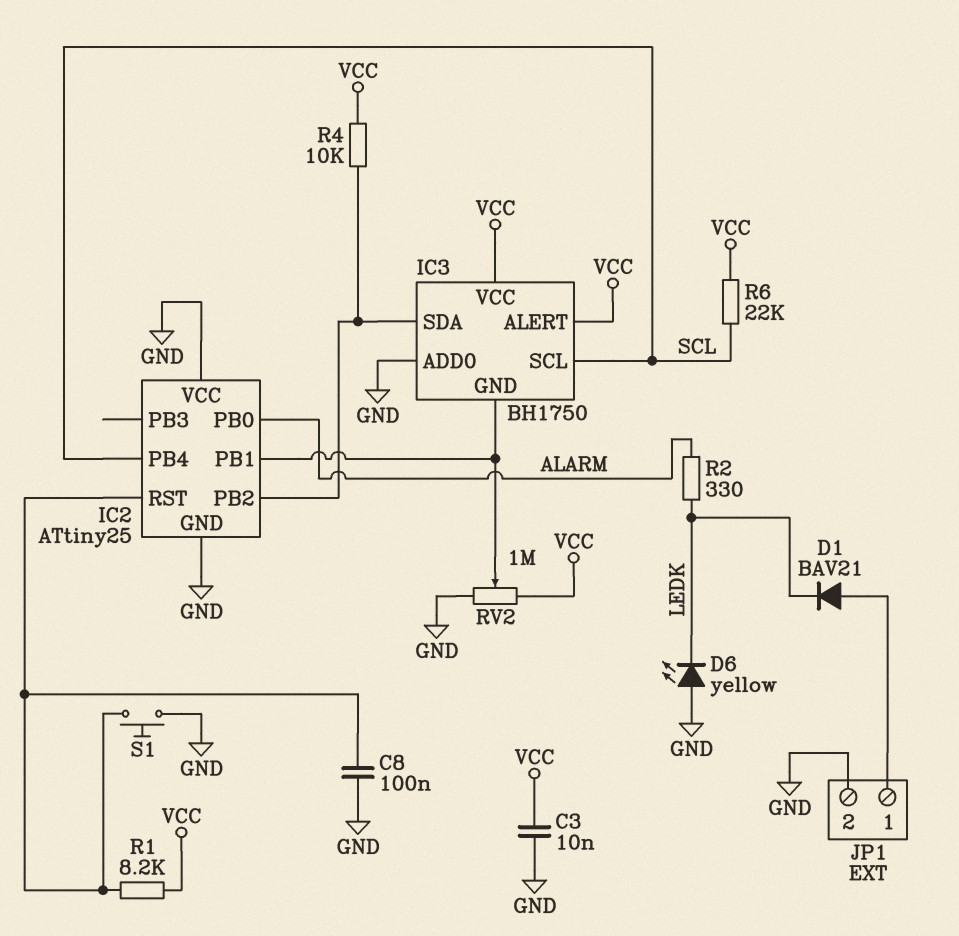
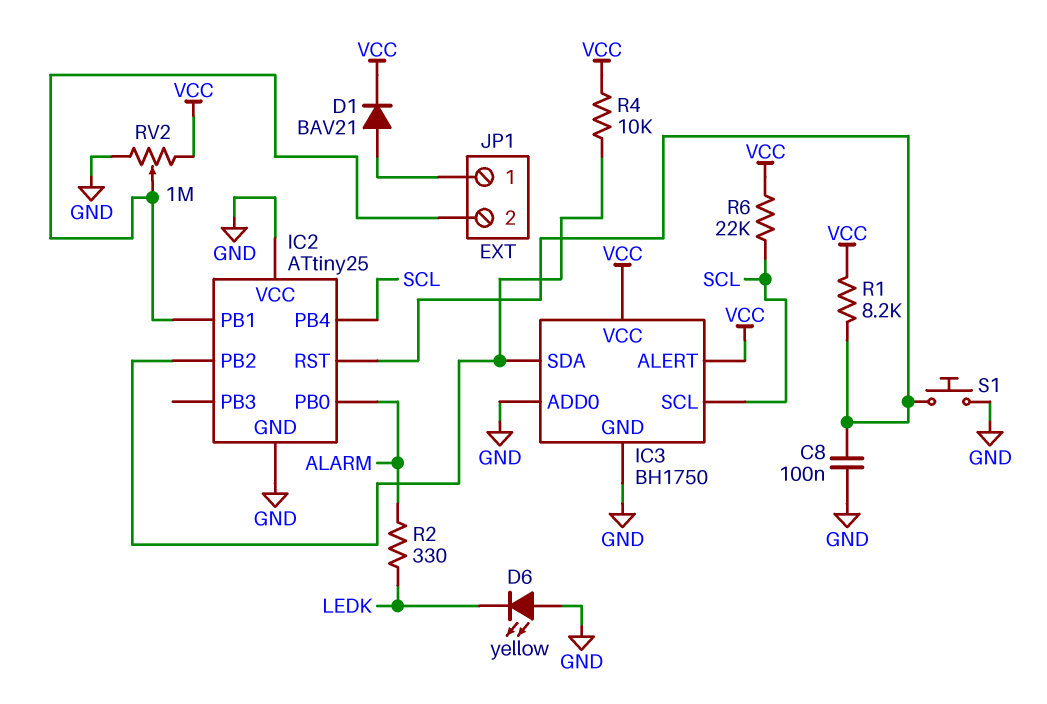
C3: 10nF (GND, VCC) -> none
D1: diode BAV21 (A JP1/1, K LEDK) -> diode BAV21 (A JP1/1, K VCC)
IC3 pin GND: IC2/PB1 -> GND
JP1 pin 2: GND -> IC2/PB1

